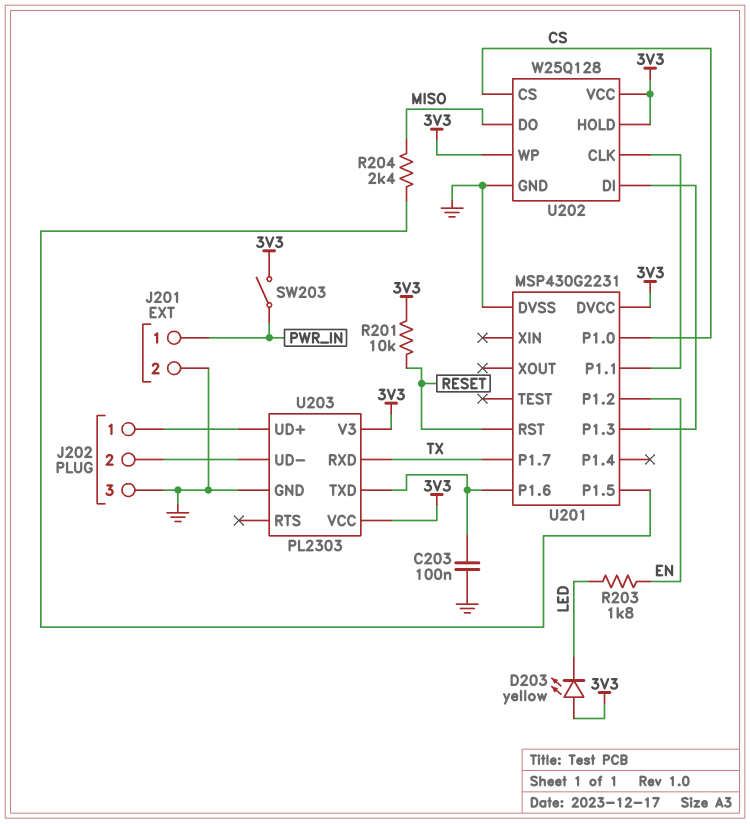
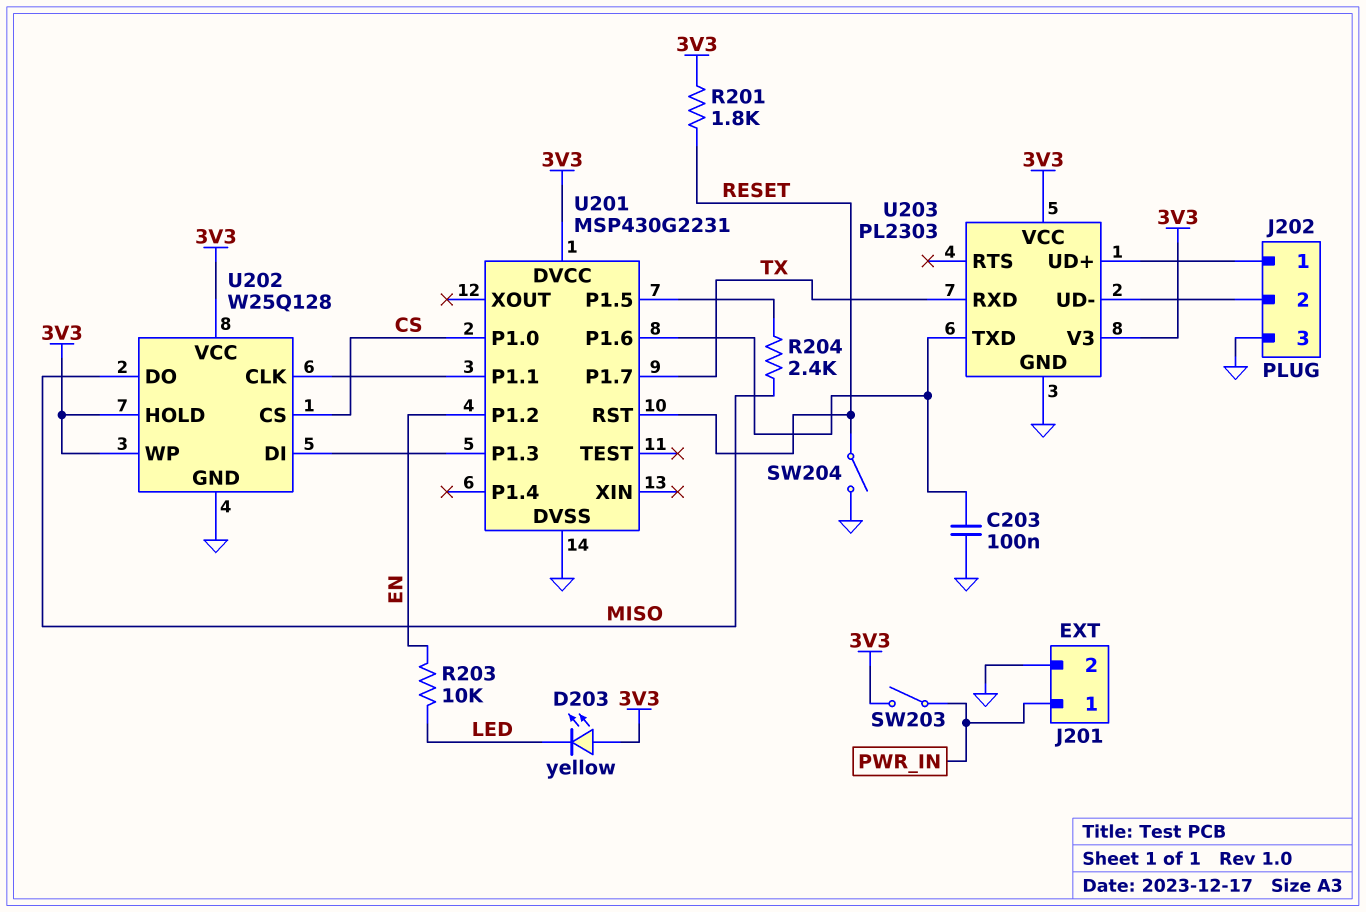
R201: 10k (3V3, RESET) -> 1.8k (3V3, RESET)
R203: 1.8k (EN, LED) -> 10k (EN, LED)
SW204: none -> switch (GND, RESET)

